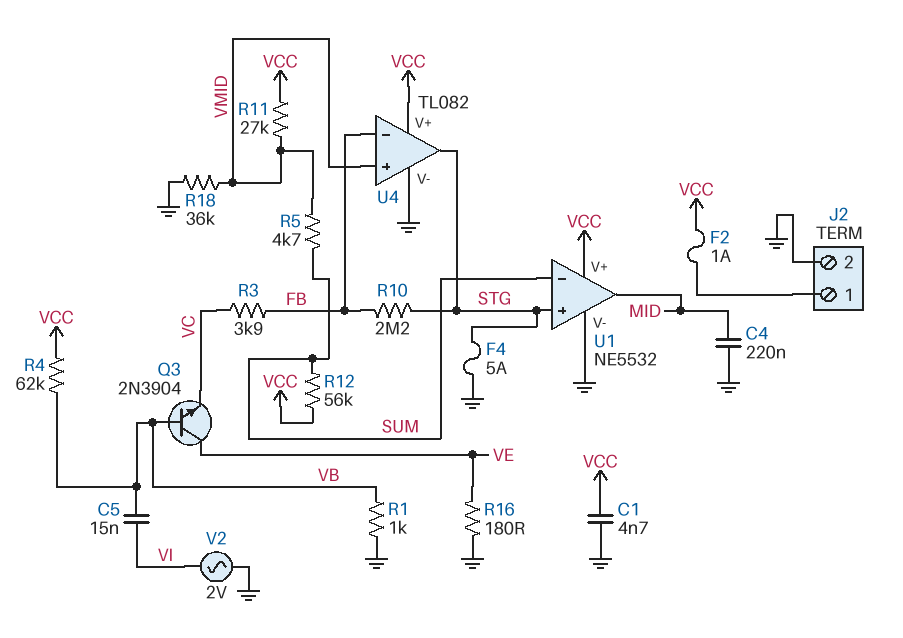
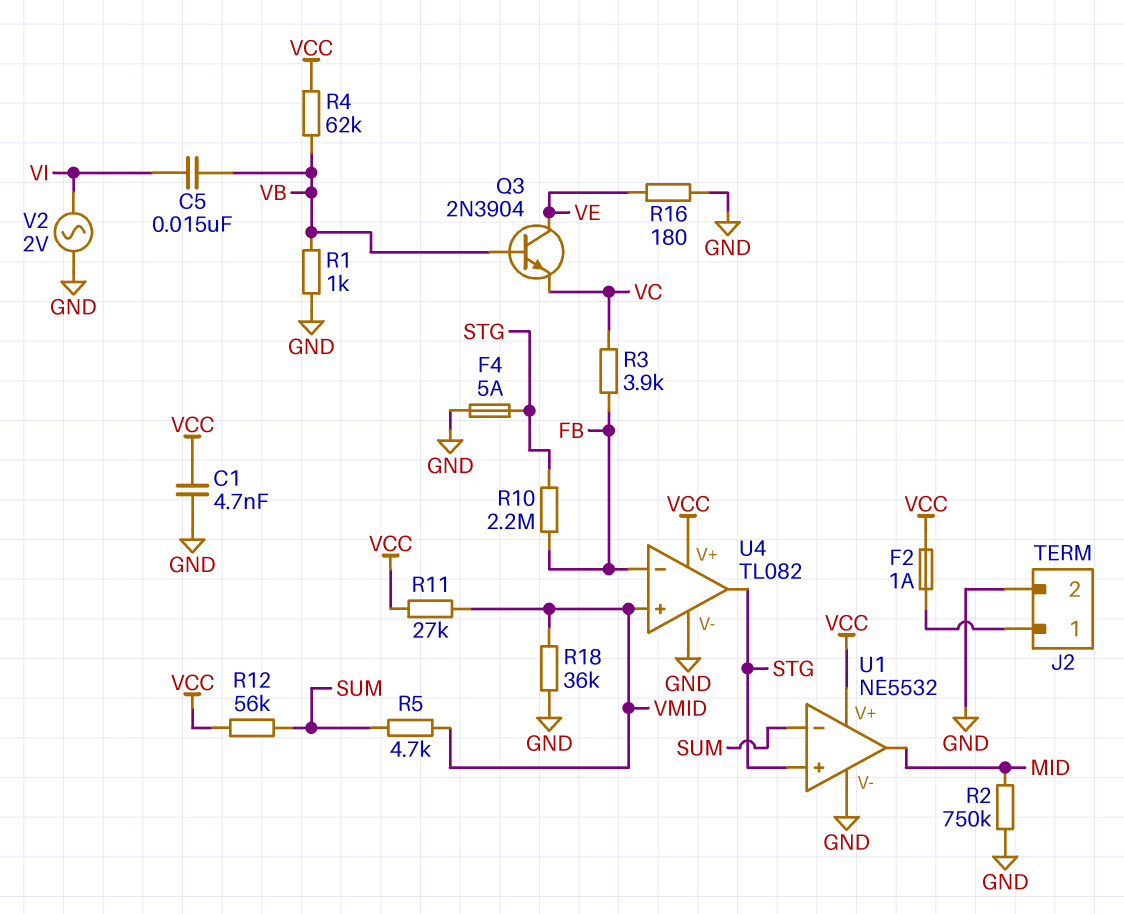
C4: 220nF (GND, MID) -> none
R2: none -> 750k (GND, MID)

